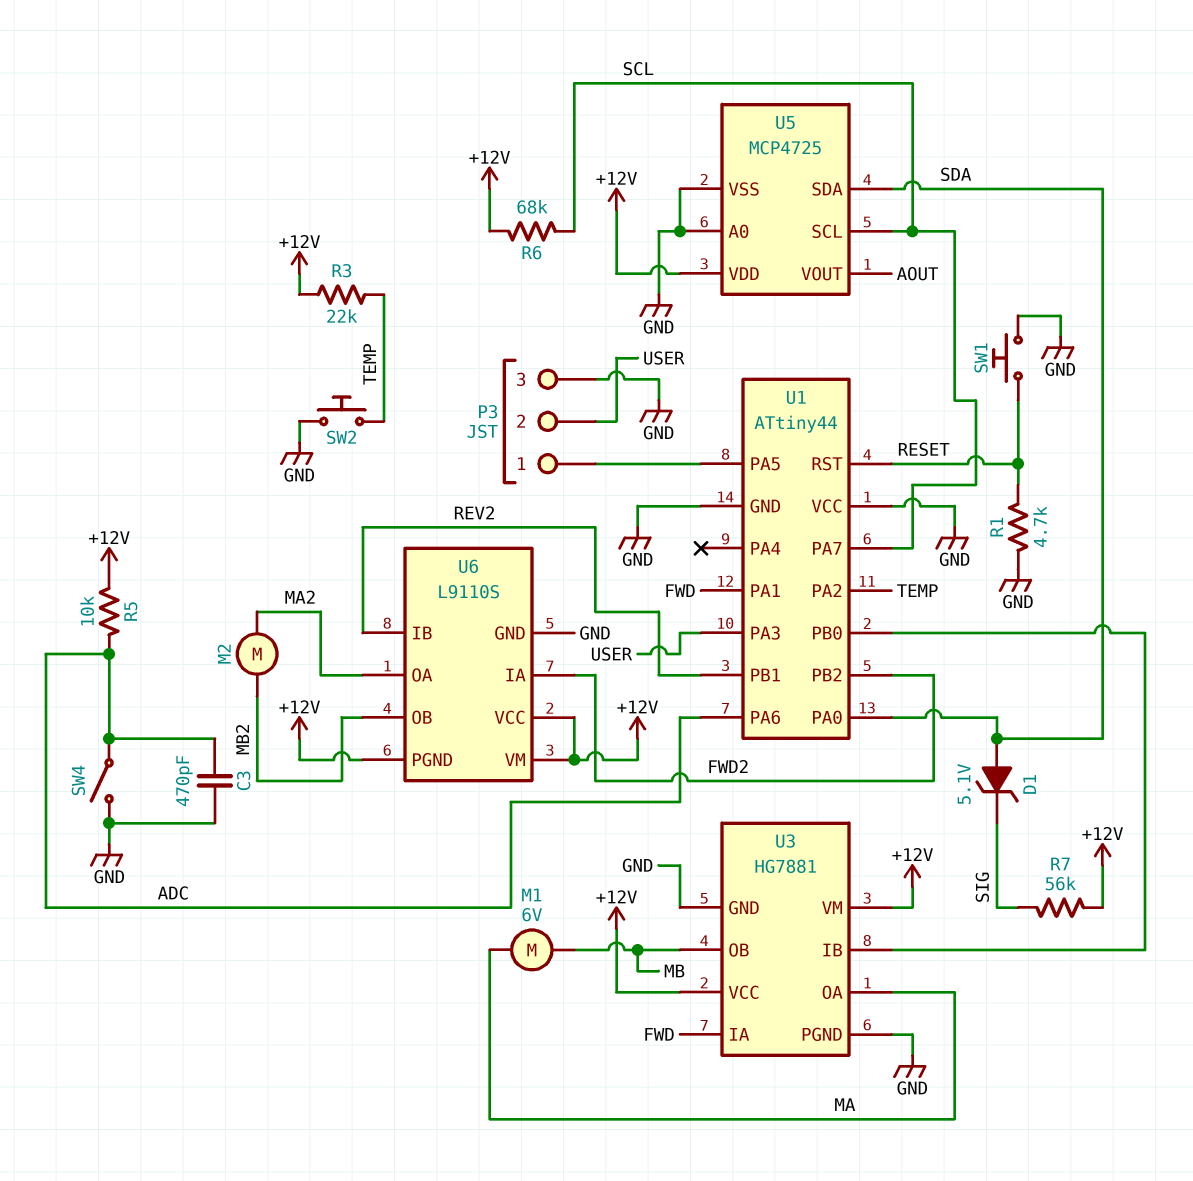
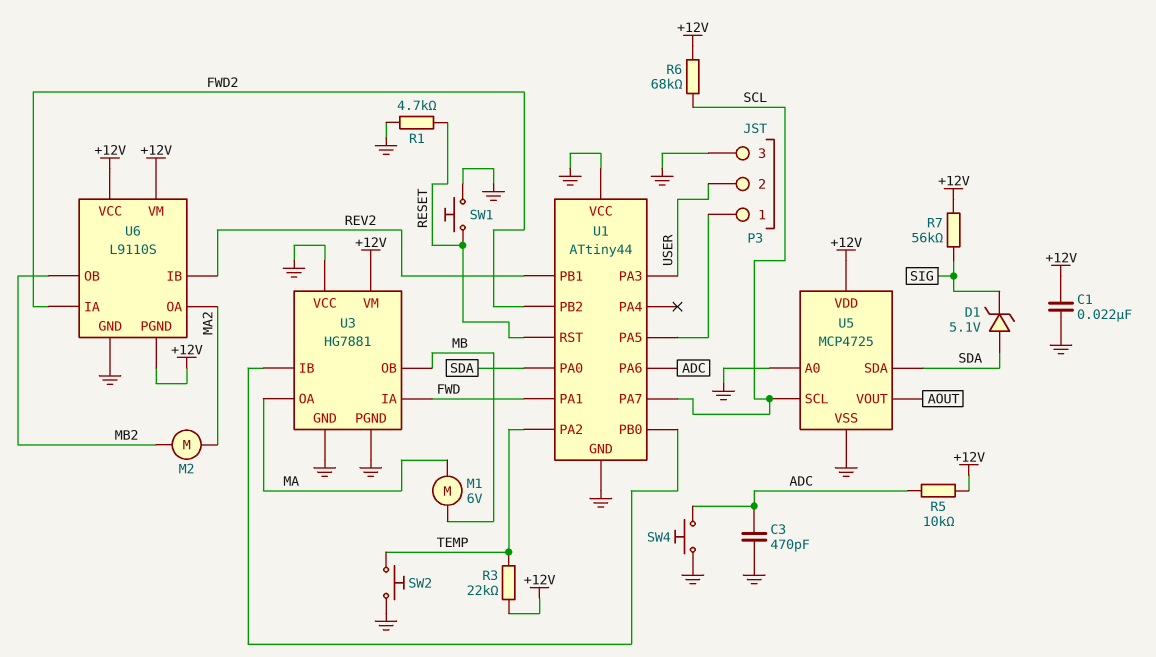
C1: none -> 22nF (+12V, GND)
SW4: switch (ADC, GND) -> button (ADC, GND)
U3 pin VCC: +12V -> GND

